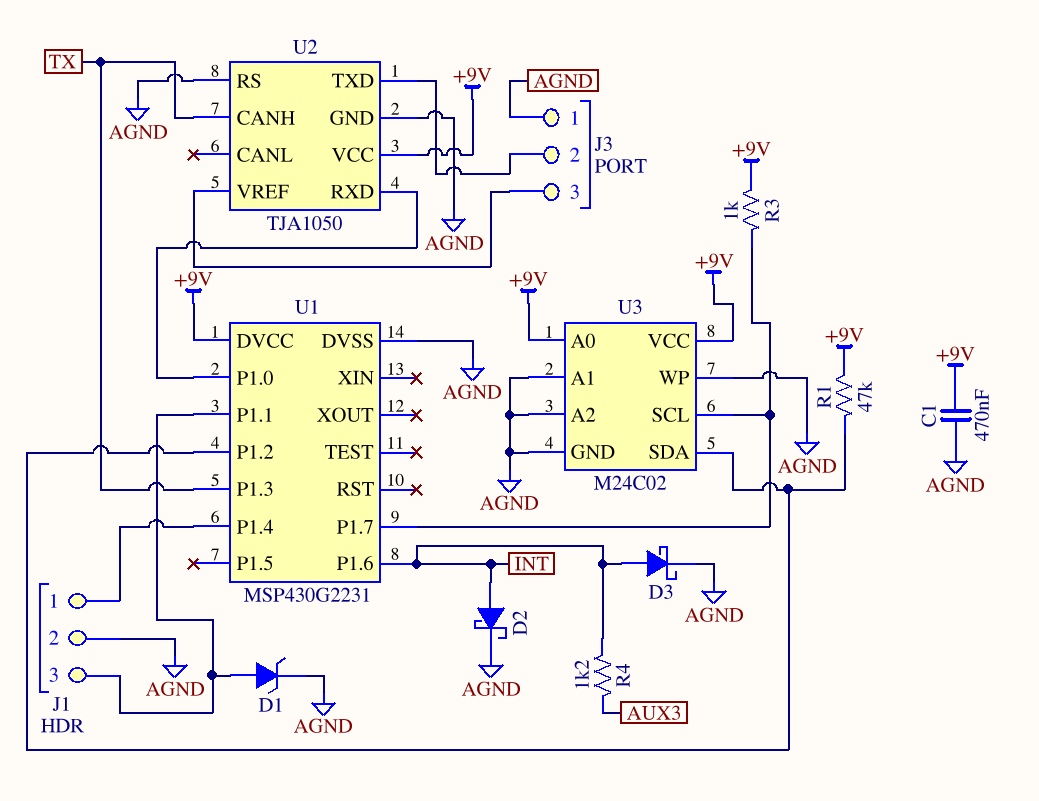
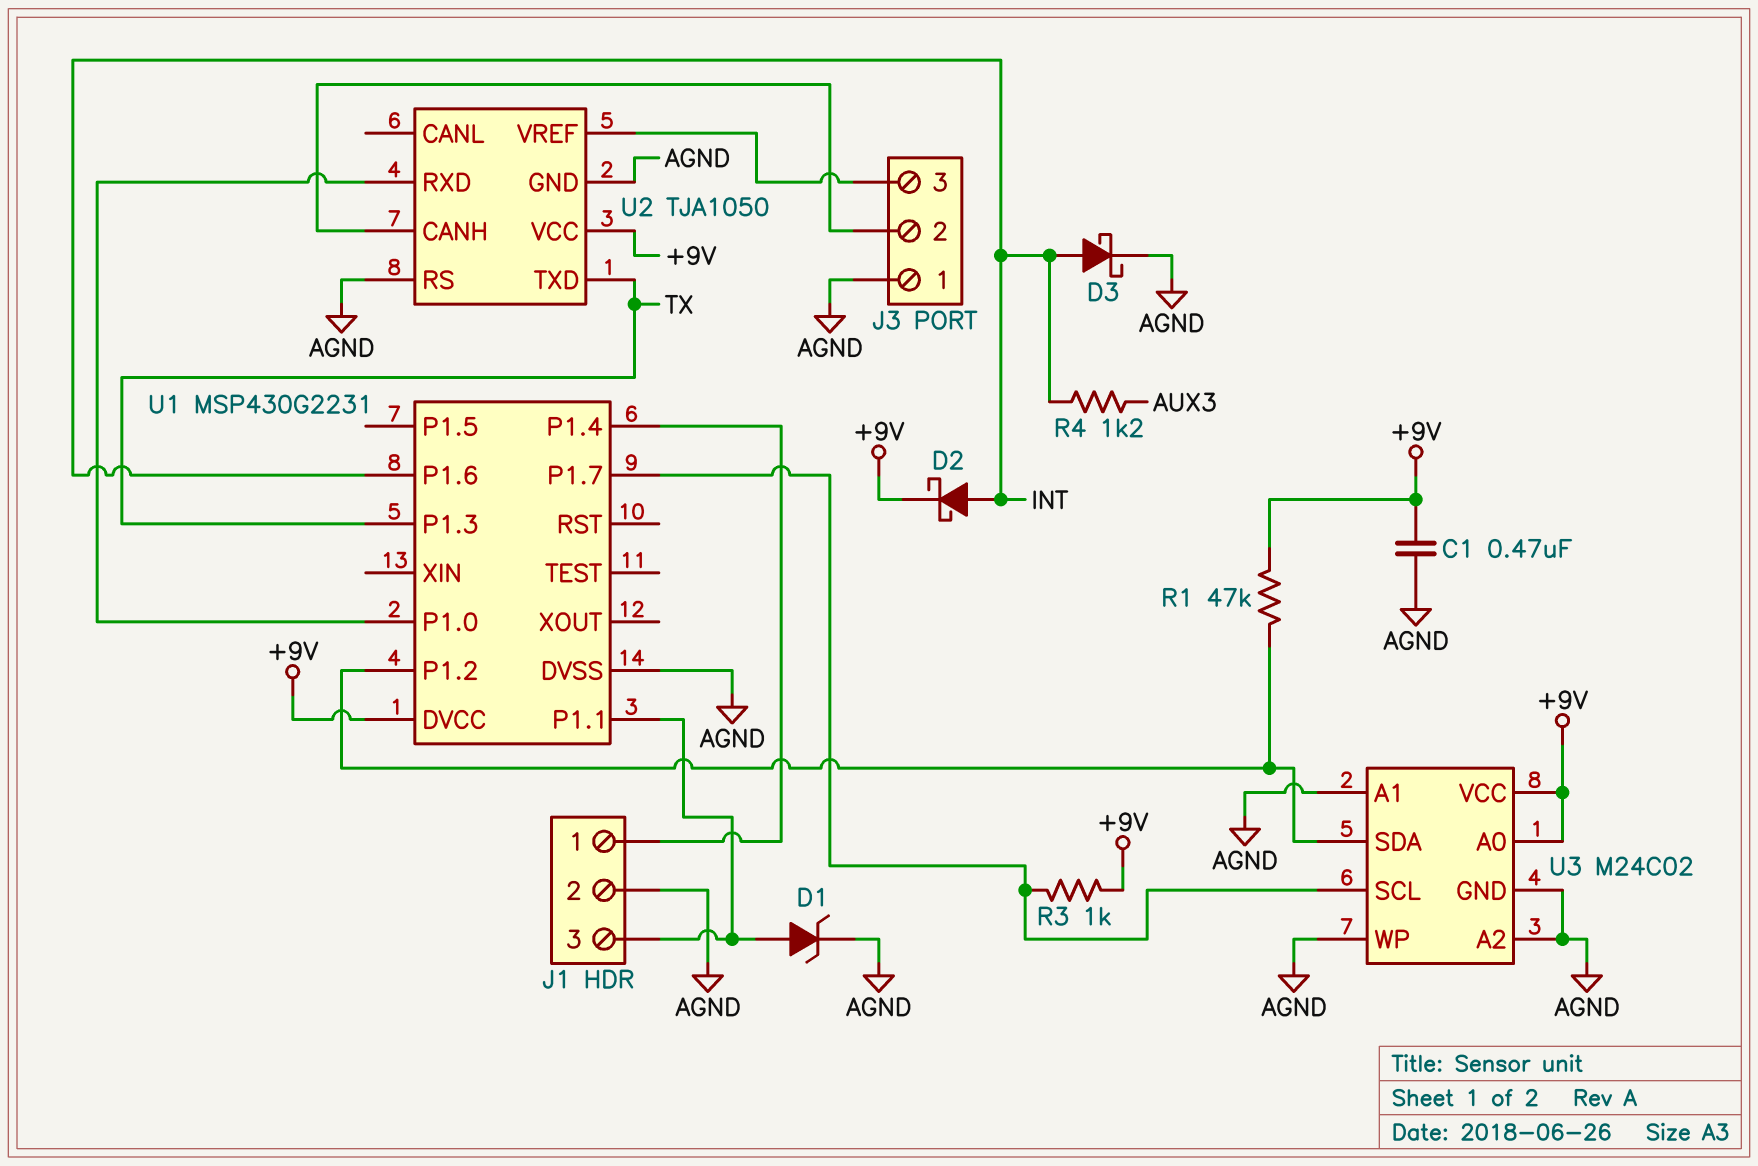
D2: schottky (A INT, K AGND) -> schottky (A INT, K +9V)
U2 pin CANH: TX -> J3/2
U2 pin TXD: J3/2 -> TX

